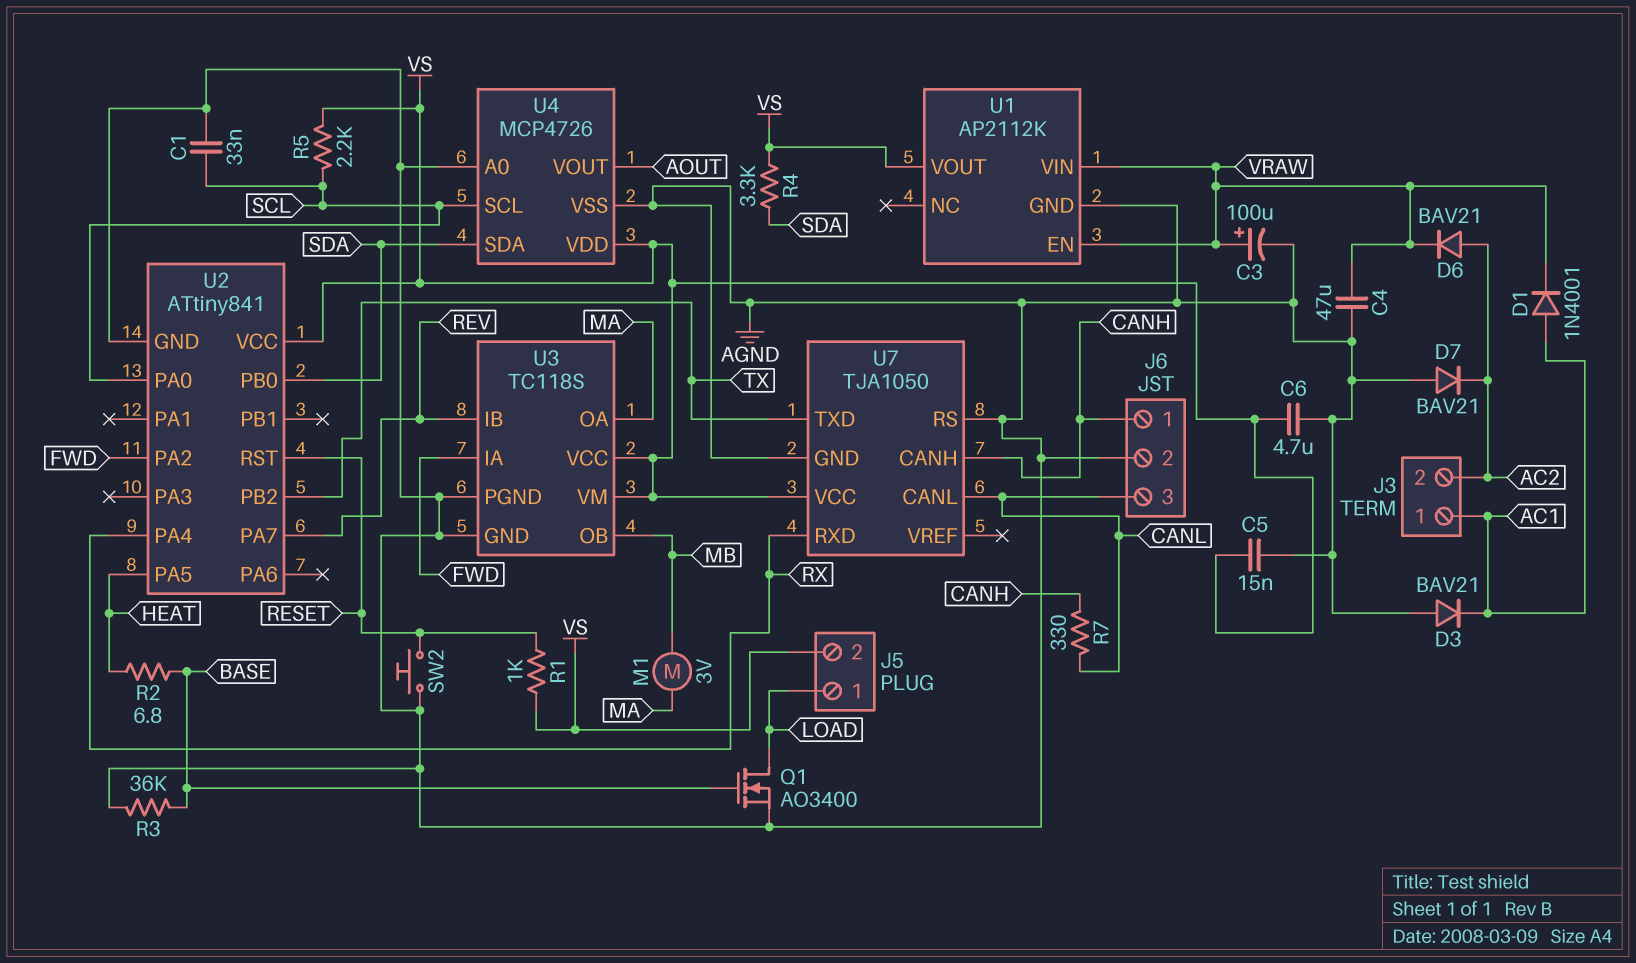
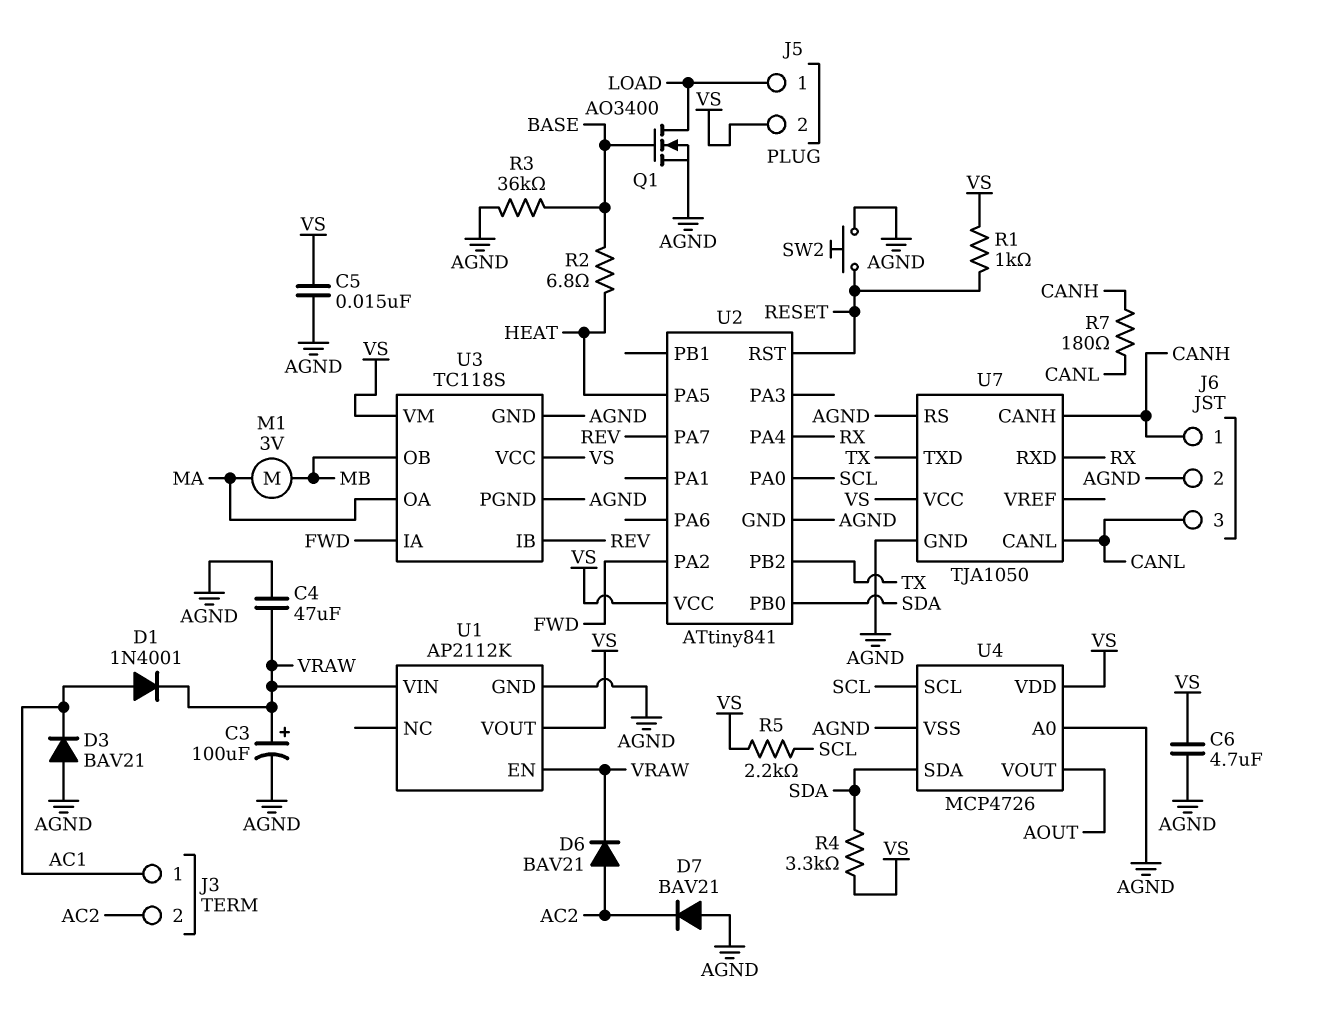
C1: 33nF (AGND, SCL) -> none
R7: 330 (CANH, CANL) -> 180 (CANH, CANL)

